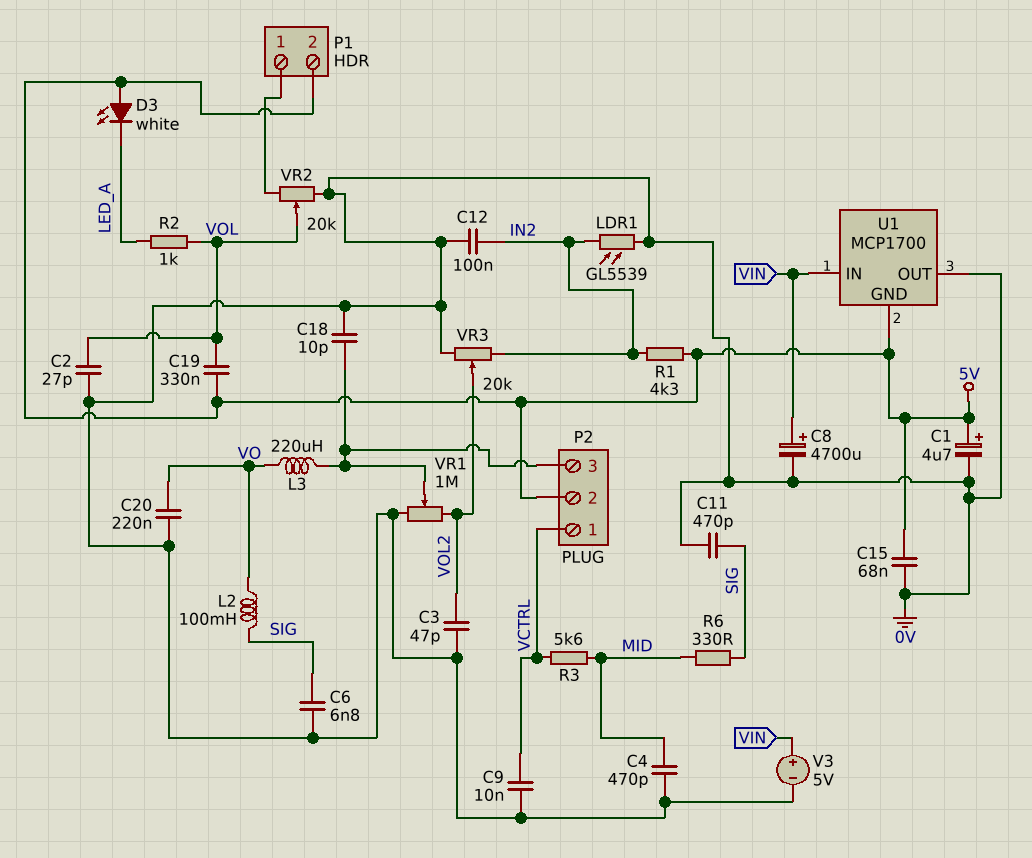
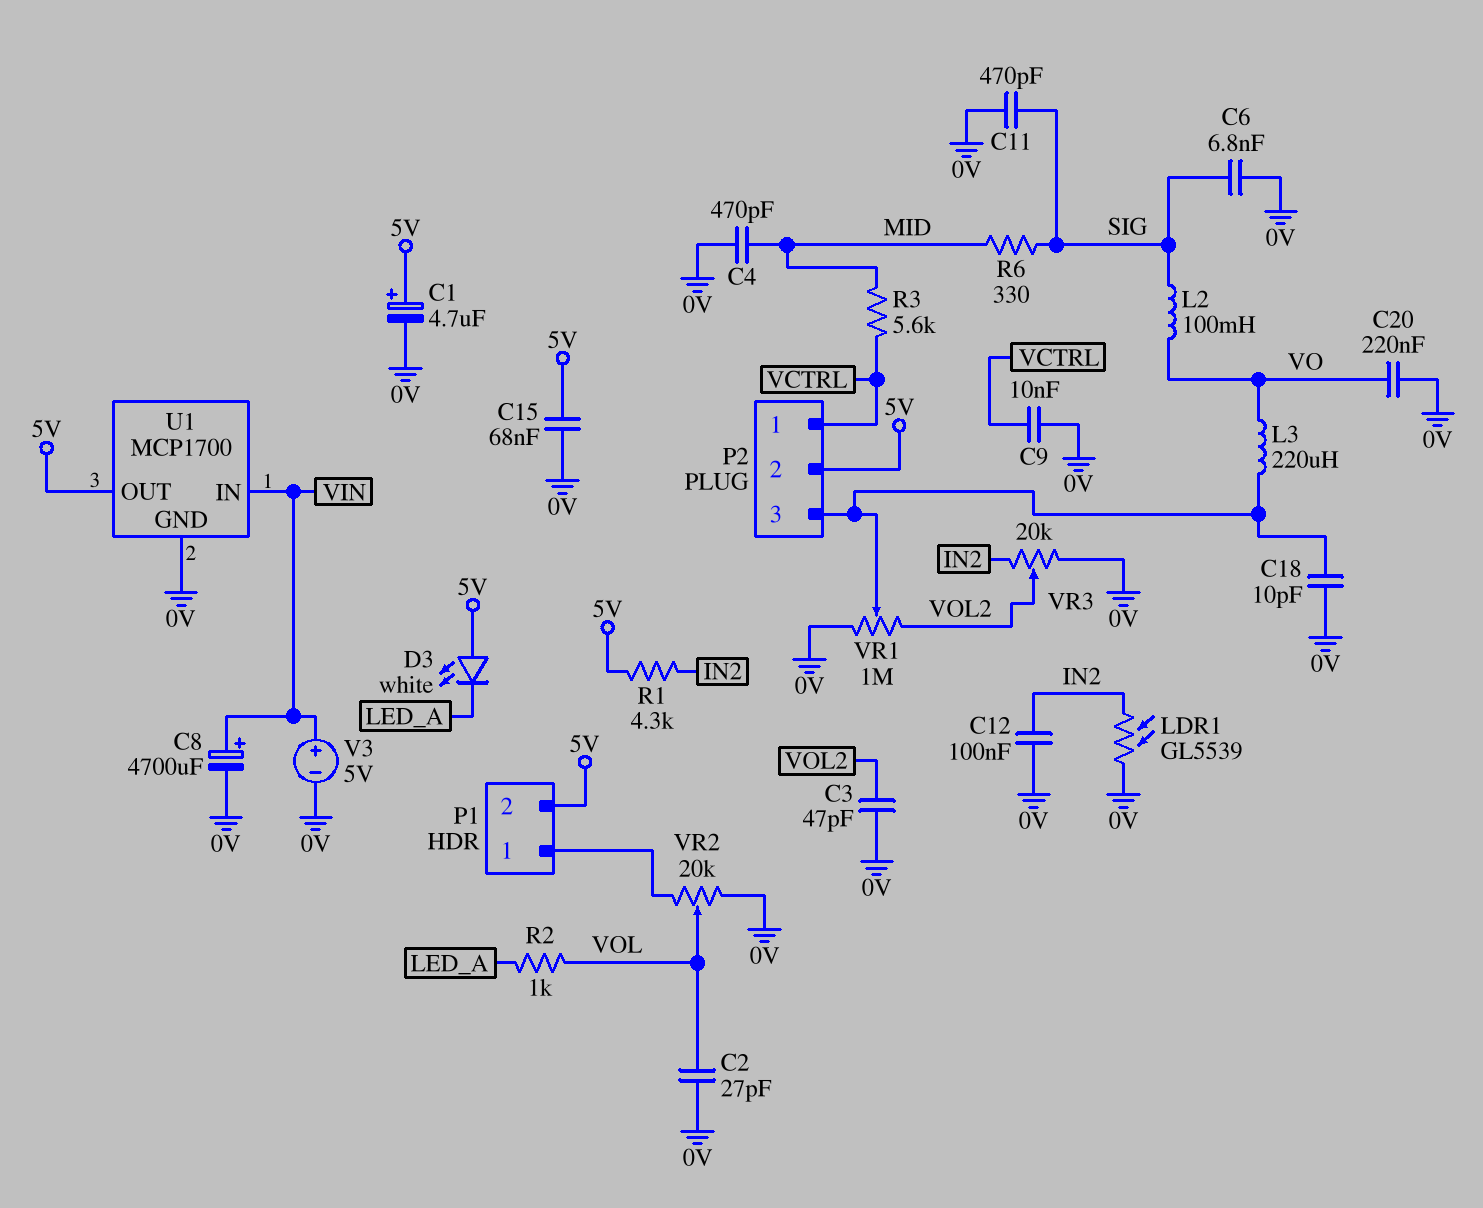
C19: 330nF (5V, VOL) -> none
U1 pin GND: 5V -> 0V
U1 pin OUT: 0V -> 5V

